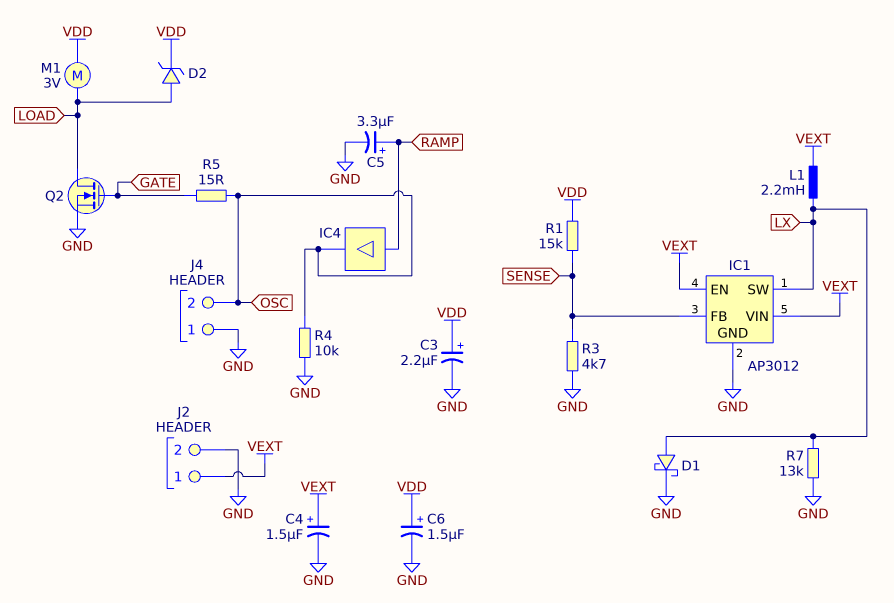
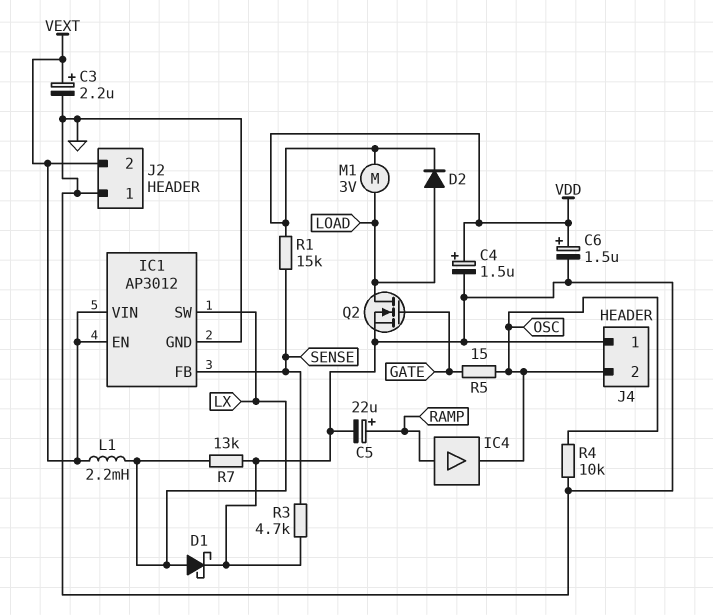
C3: 2.2uF (plus VDD, minus GND) -> 2.2uF (plus VEXT, minus GND)
C4: 1.5uF (plus VEXT, minus GND) -> 1.5uF (plus VDD, minus GND)
C5: 3.3uF (plus RAMP, minus GND) -> 22uF (plus RAMP, minus GND)
D2: zener (A LOAD, K VDD) -> diode (A LOAD, K VDD)
J2 pin 1: VEXT -> GND
J2 pin 2: GND -> VEXT

